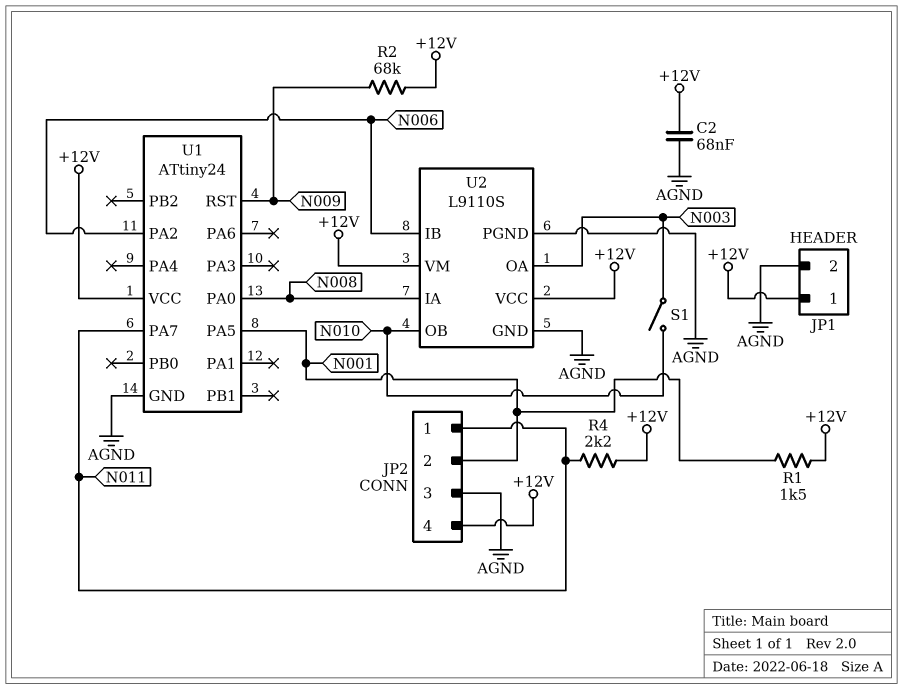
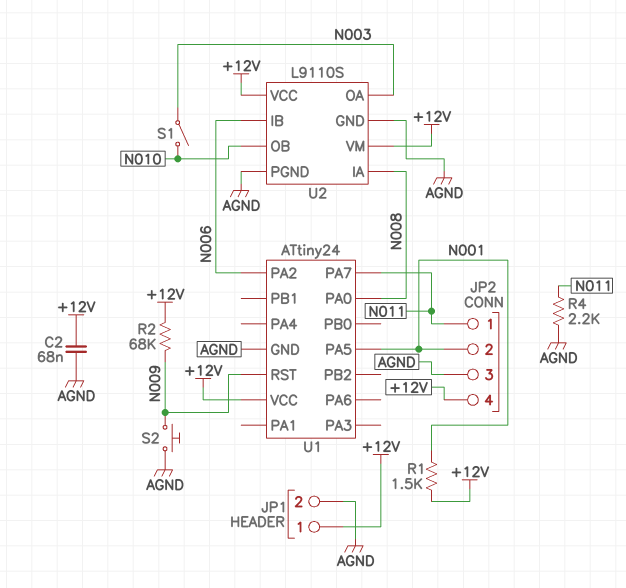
R4: 2.2k (+12V, N011) -> 2.2k (AGND, N011)
S2: none -> button (AGND, N009)

